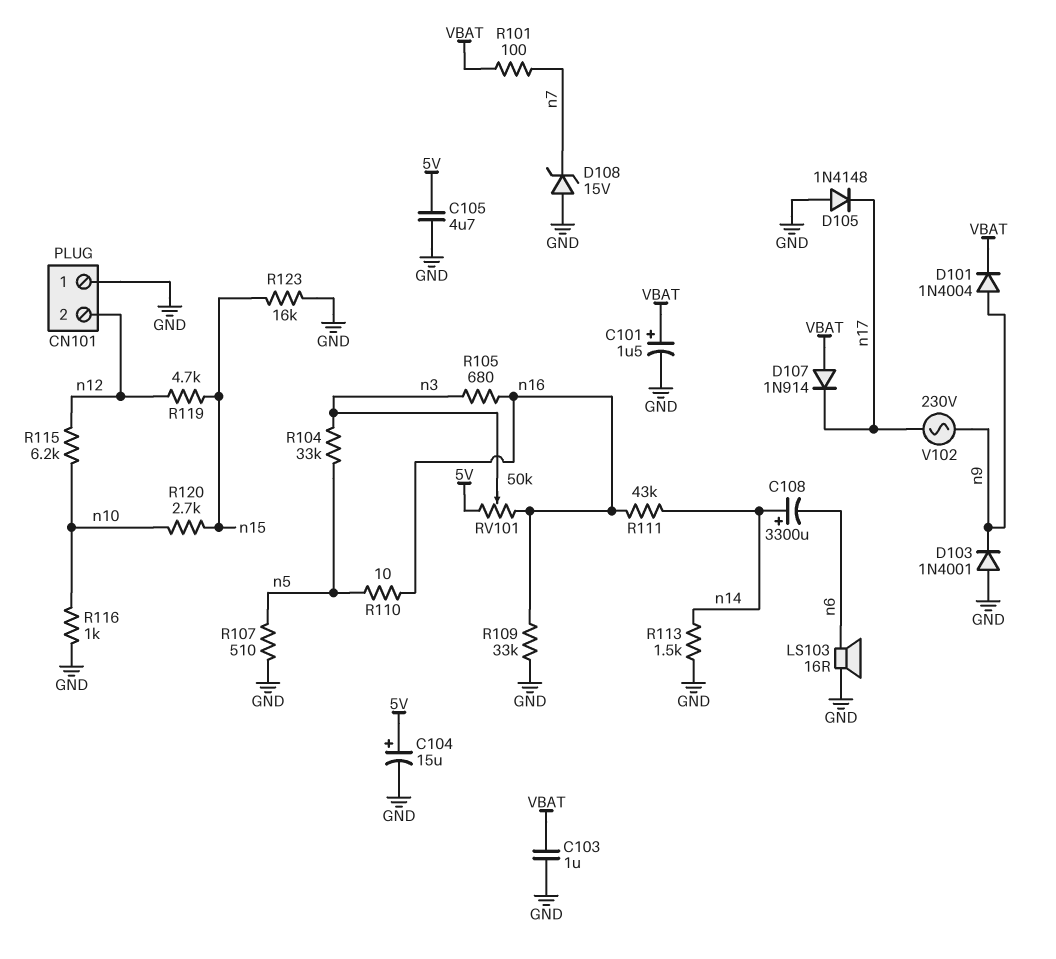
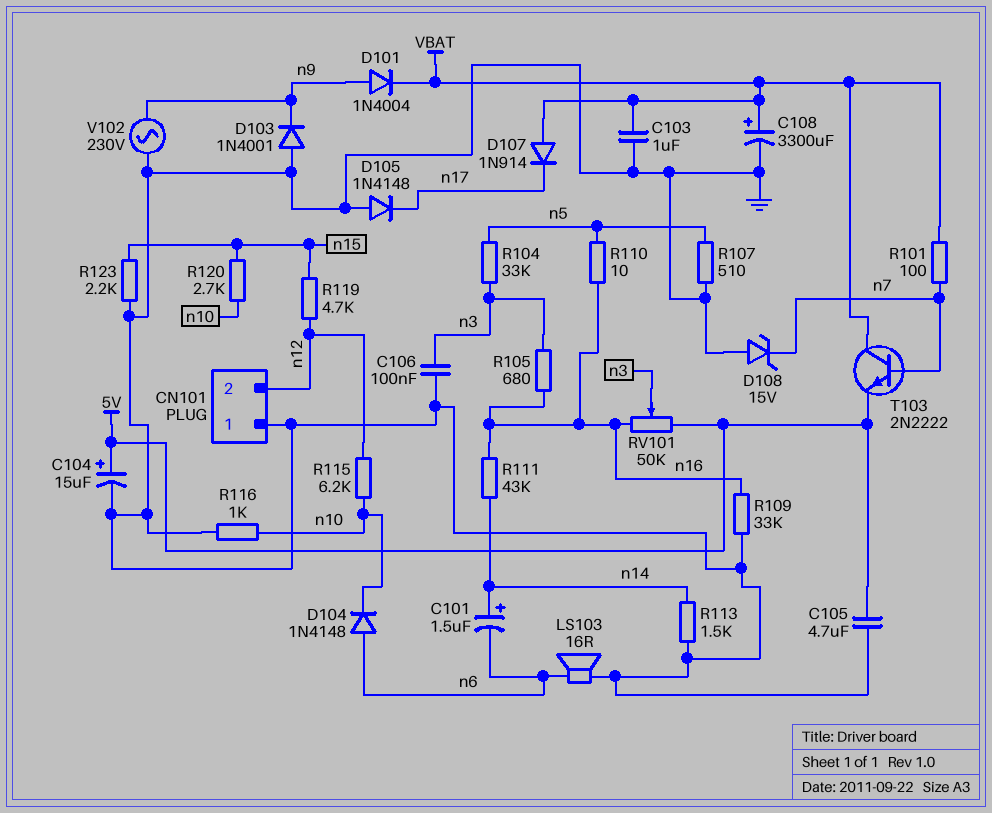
C101: 1.5uF (plus VBAT, minus GND) -> 1.5uF (plus n14, minus n6)
C106: none -> 100nF (GND, n3)
C108: 3300uF (plus n14, minus n6) -> 3300uF (plus VBAT, minus GND)
D104: none -> diode 1N4148 (A n6, K n10)
R123: 16k (GND, n15) -> 2.2k (GND, n15)
T103: none -> NPN 2N2222 (B n7, C VBAT, E 5V)
V102: AC 230V (n9, n17) -> AC 230V (GND, n9)

